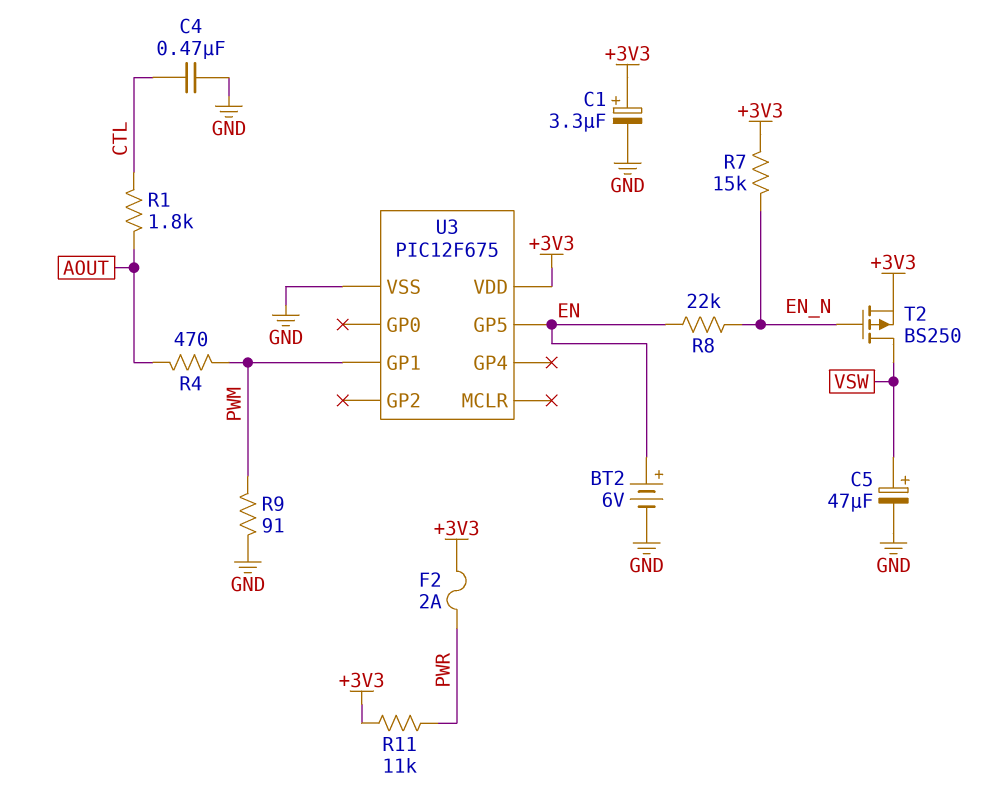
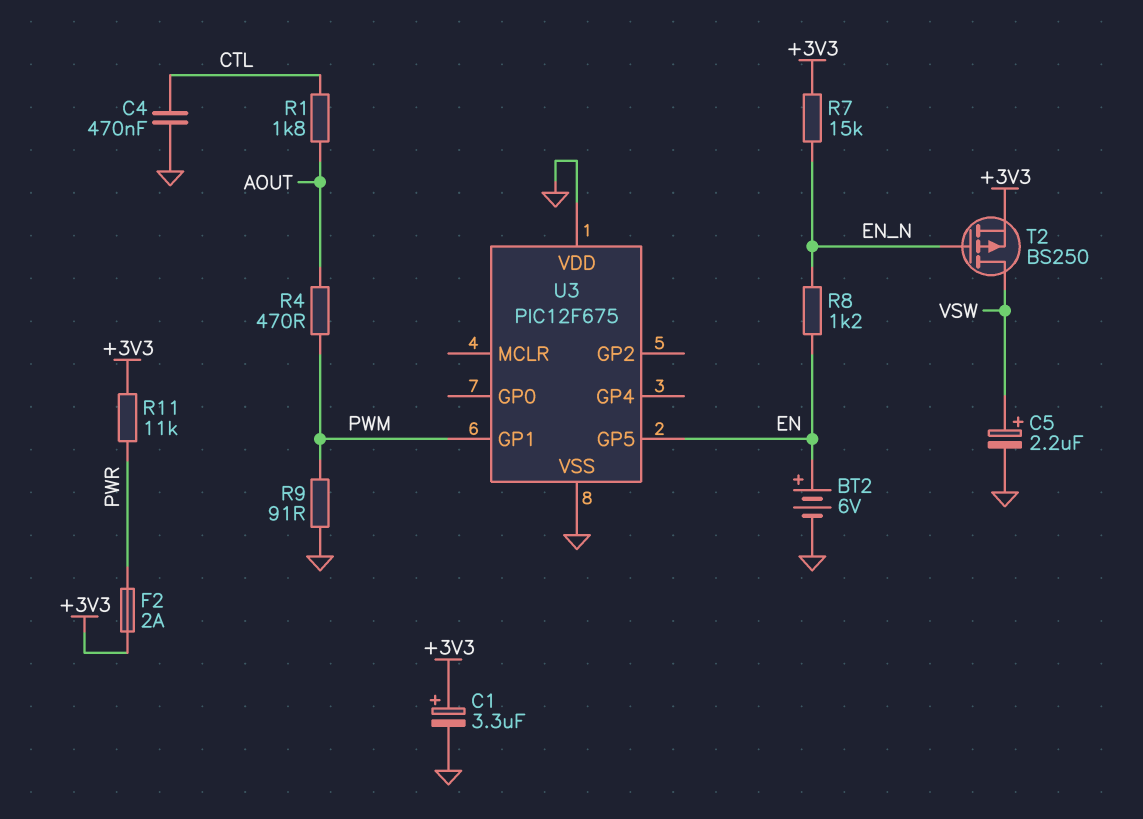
C5: 47uF (plus VSW, minus GND) -> 2.2uF (plus VSW, minus GND)
R8: 22k (EN, EN_N) -> 1.2k (EN, EN_N)
U3 pin VDD: +3V3 -> GND

